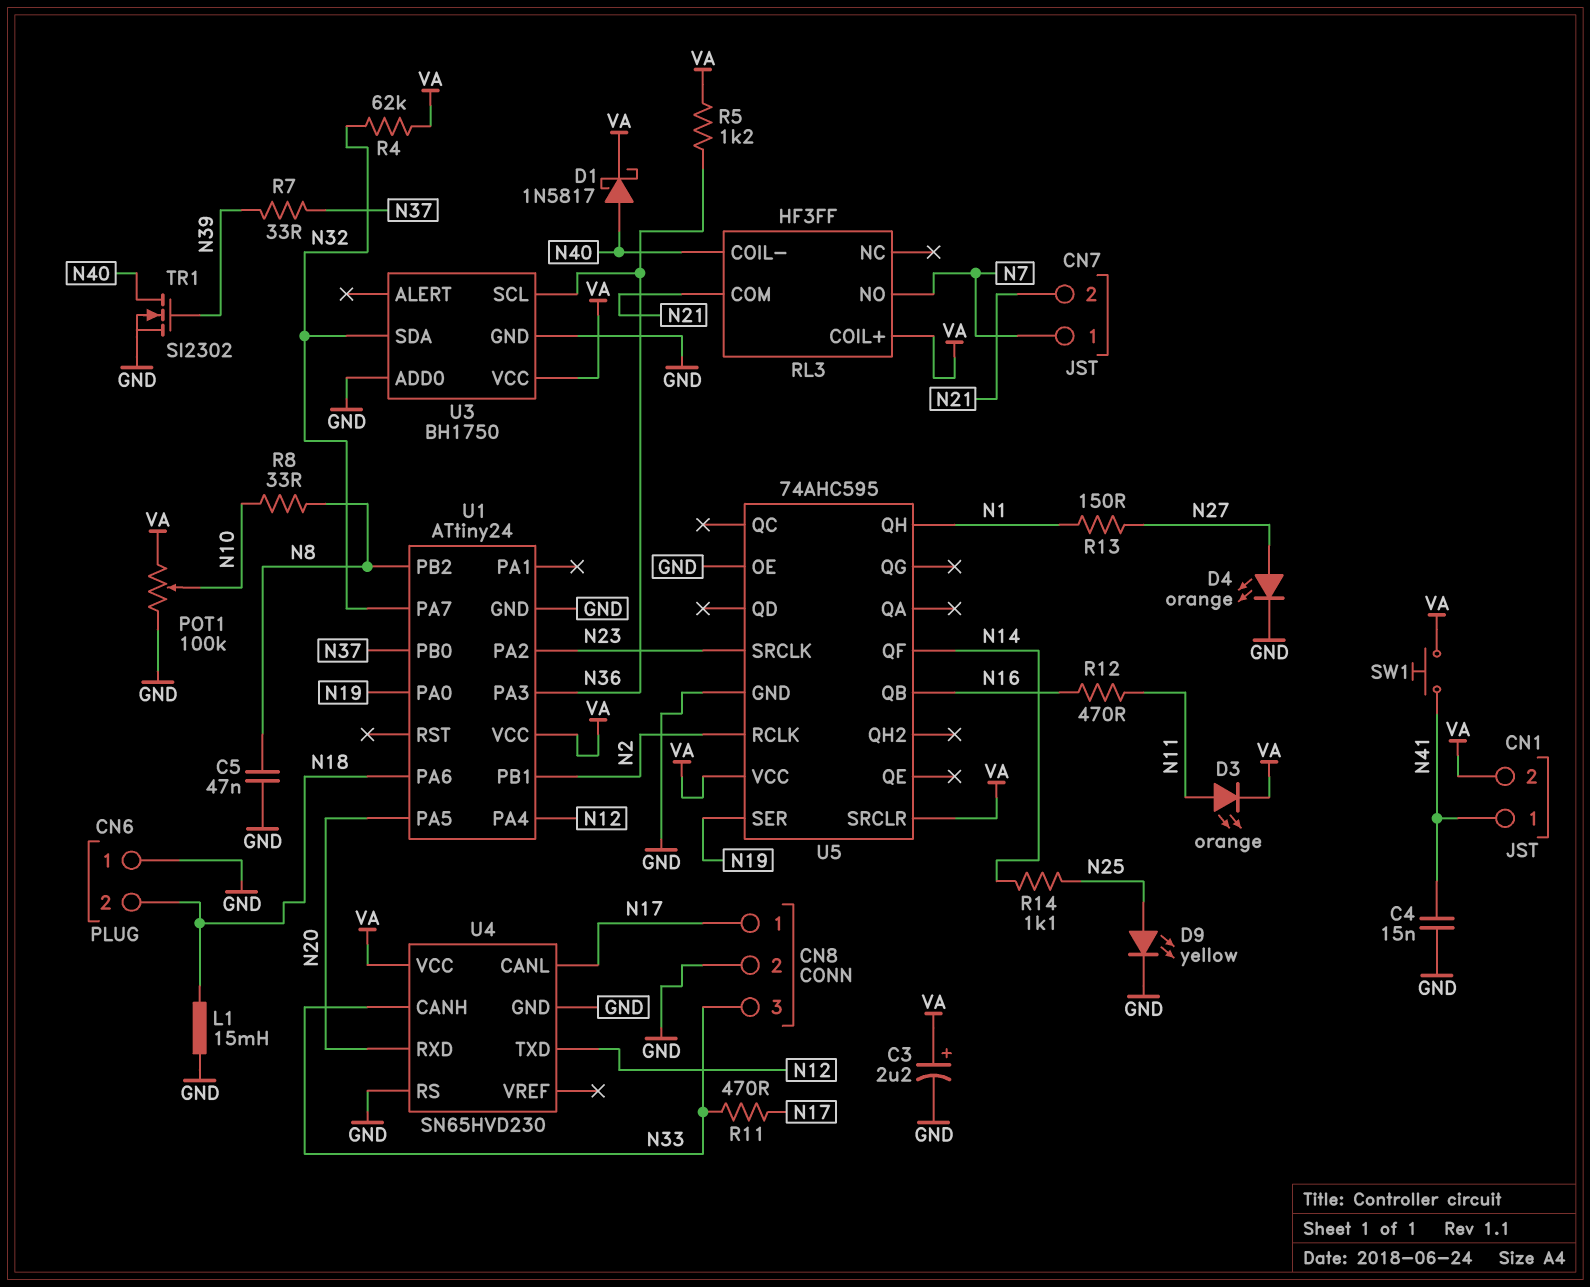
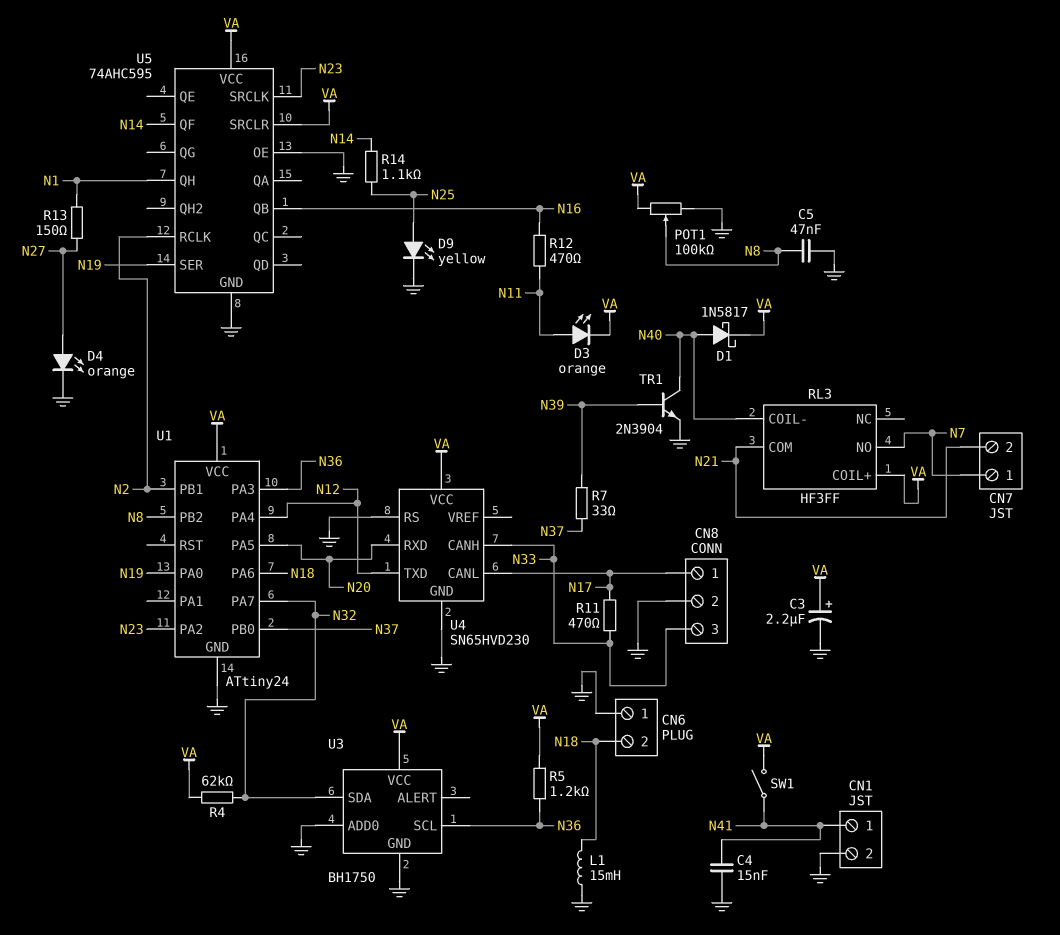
CN1 pin 2: VA -> GND
POT1: 100k (GND, VA, wiper N10) -> 100k (GND, VA, wiper N8)
R8: 33 (N8, N10) -> none
SW1: button (N41, VA) -> switch (N41, VA)
TR1: NMOS SI2302 (G N39, D N40, S GND) -> NPN 2N3904 (B N39, C N40, E GND)

